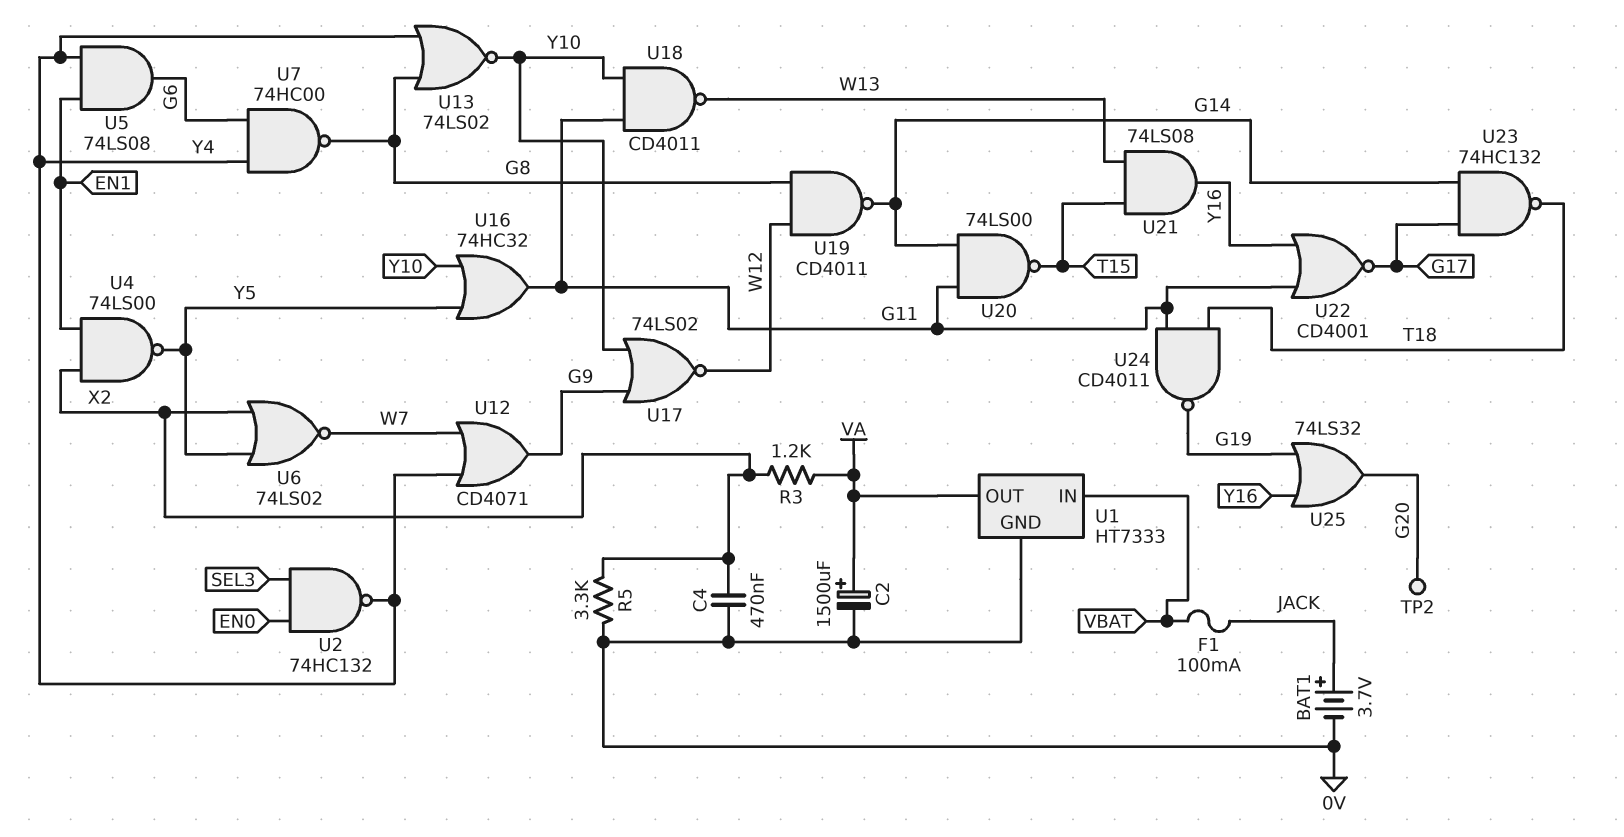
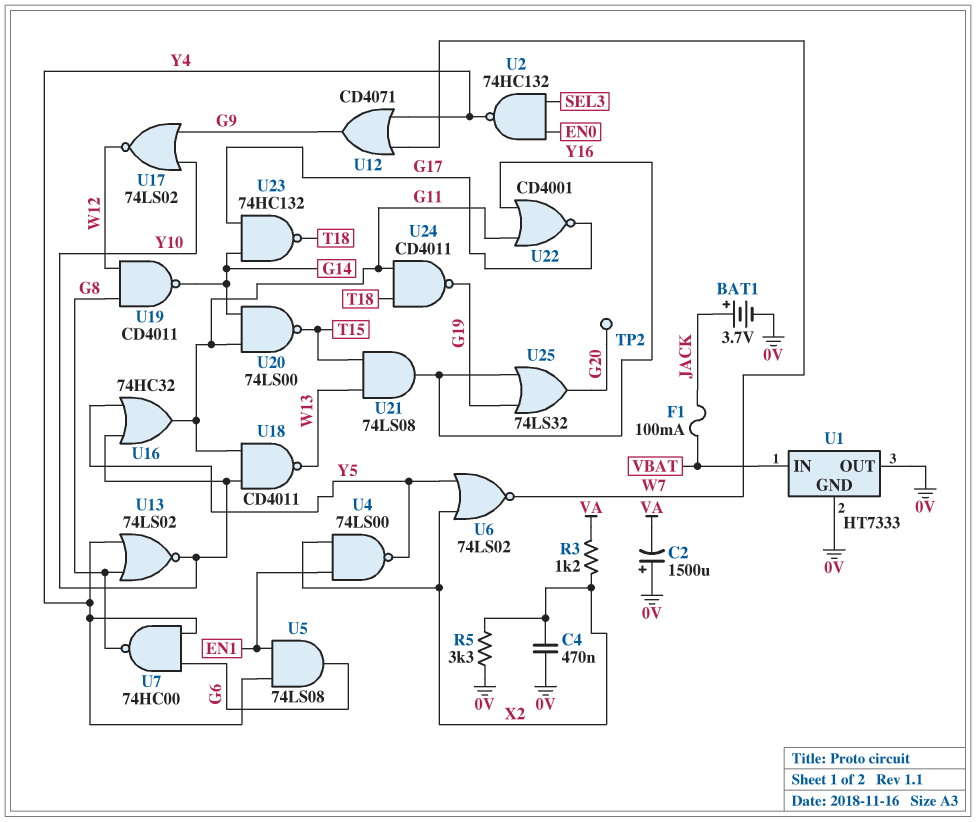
C2: 1500uF (plus VA, minus 0V) -> 1500uF (plus 0V, minus VA)
U1 pin OUT: VA -> 0V

